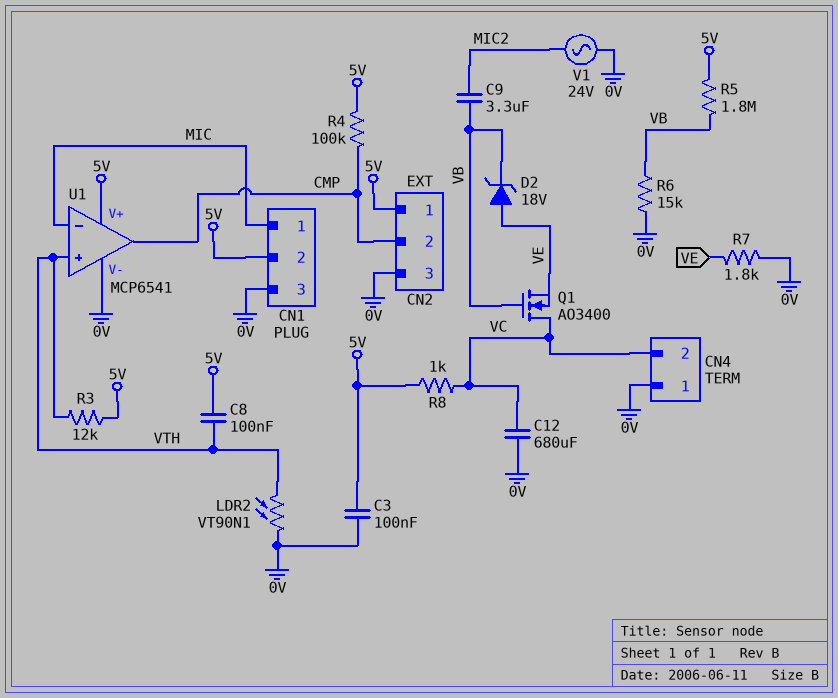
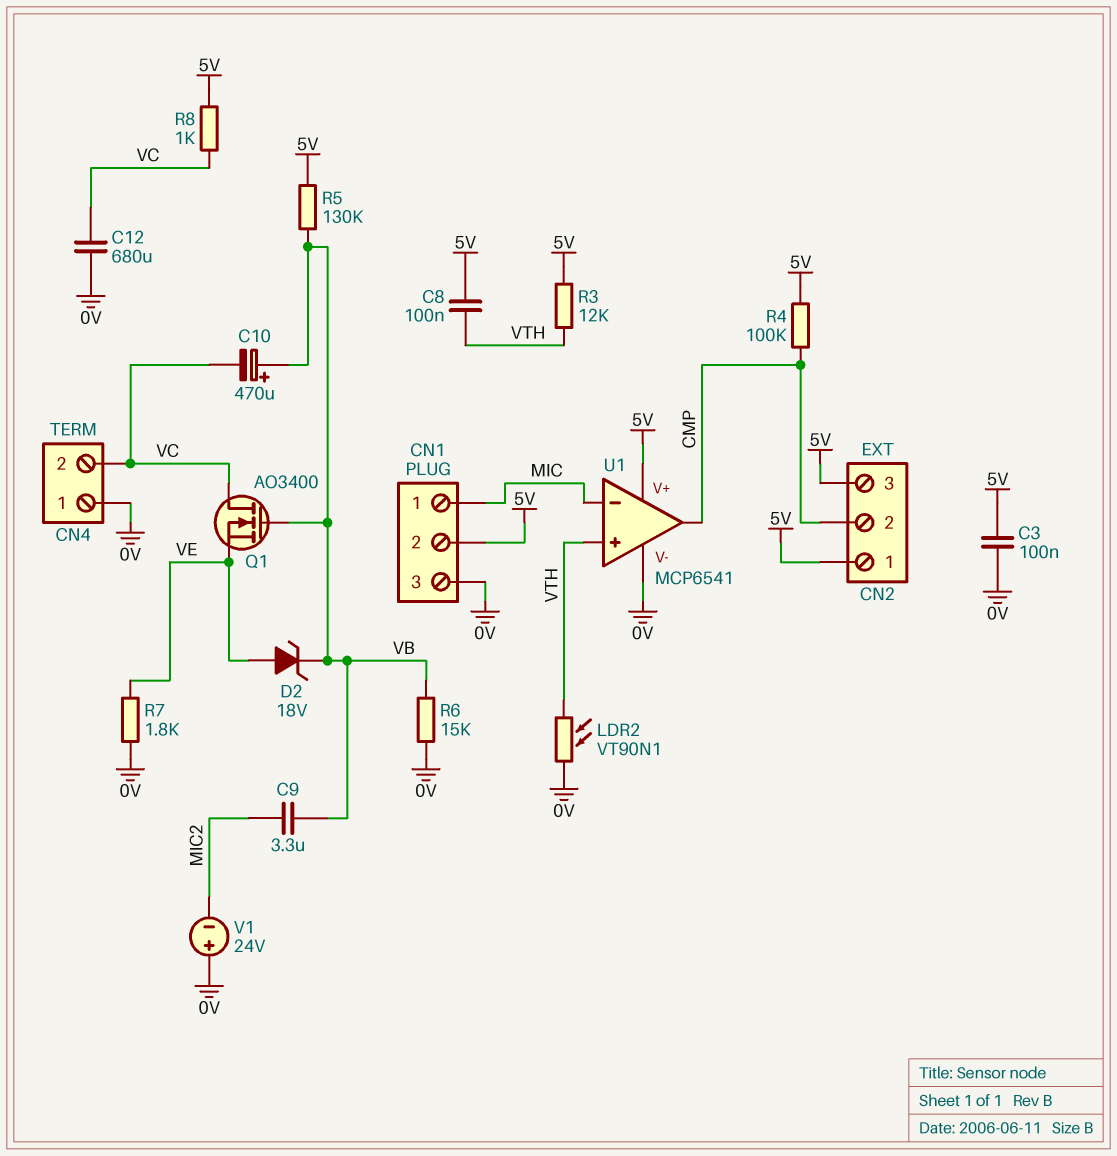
C10: none -> 470uF (plus VB, minus VC)
CN2 pin 3: 0V -> 5V
R5: 1.8M (5V, VB) -> 130k (5V, VB)
V1: AC 24V (0V, MIC2) -> 24V (plus 0V, minus MIC2)

